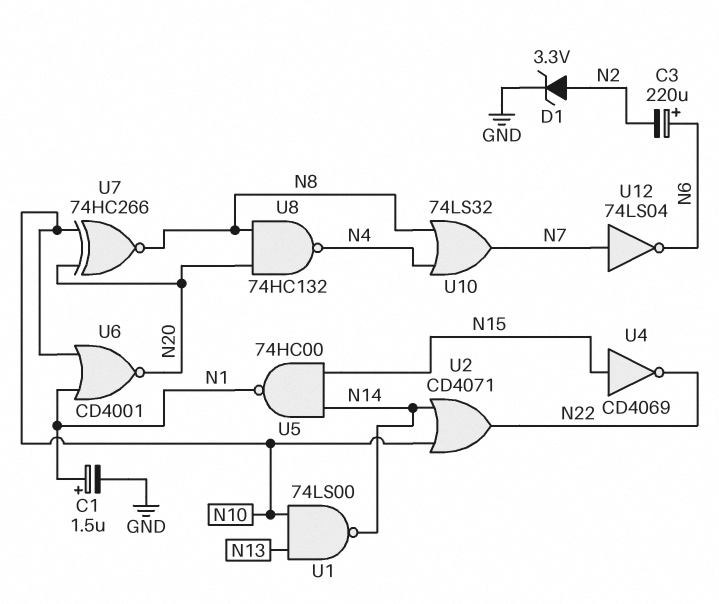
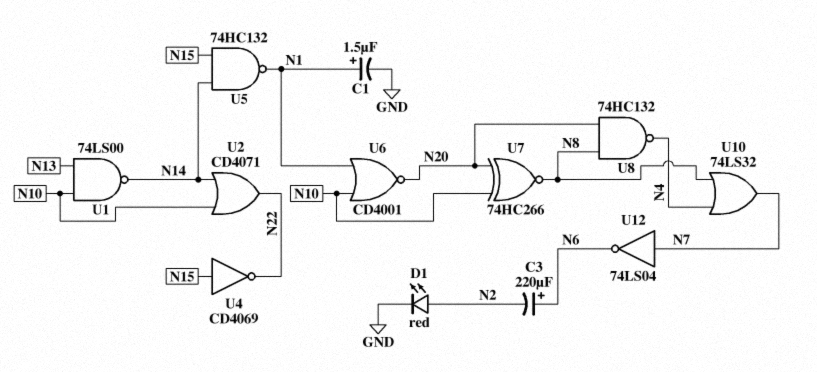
D1: zener 3.3V (A N2, K GND) -> LED red (A N2, K GND)
U5: NAND 74HC00 (in N14, in N15, out N1) -> NAND 74HC132 (in N14, in N15, out N1)

